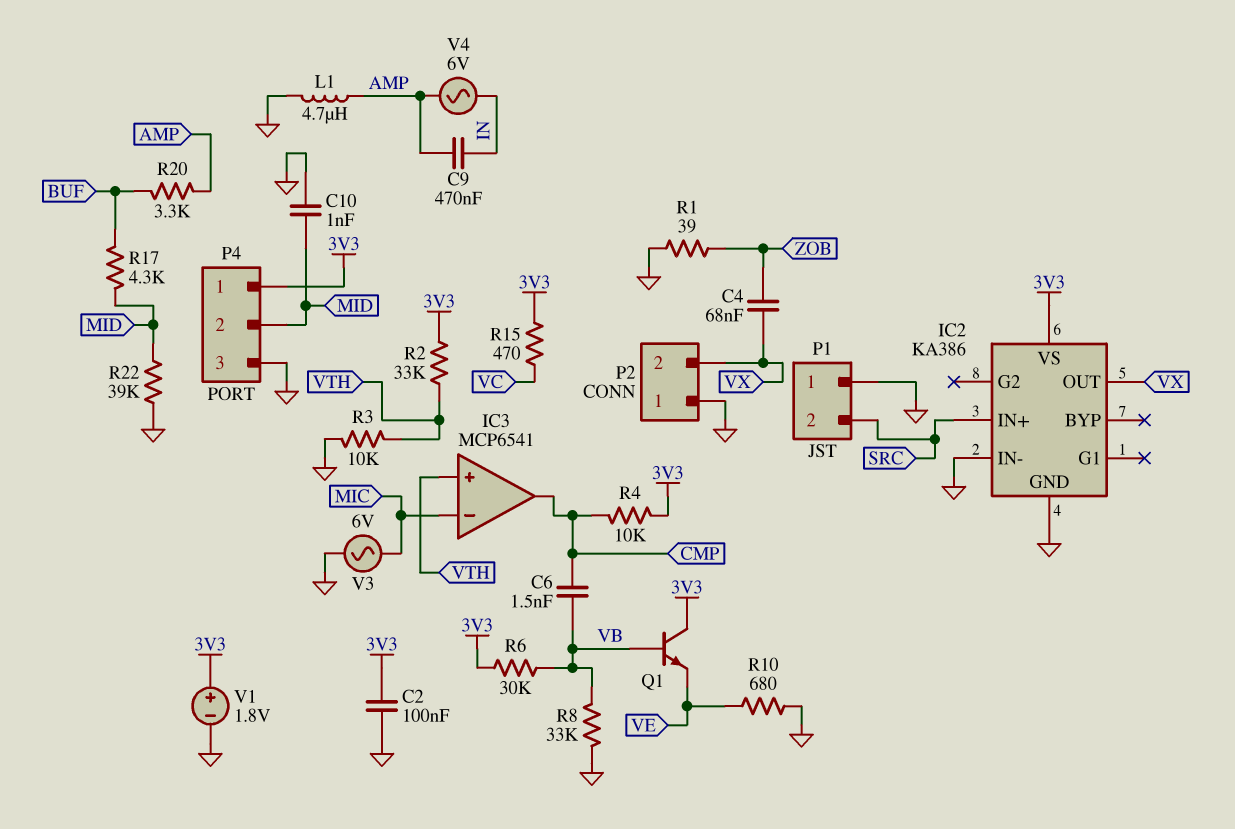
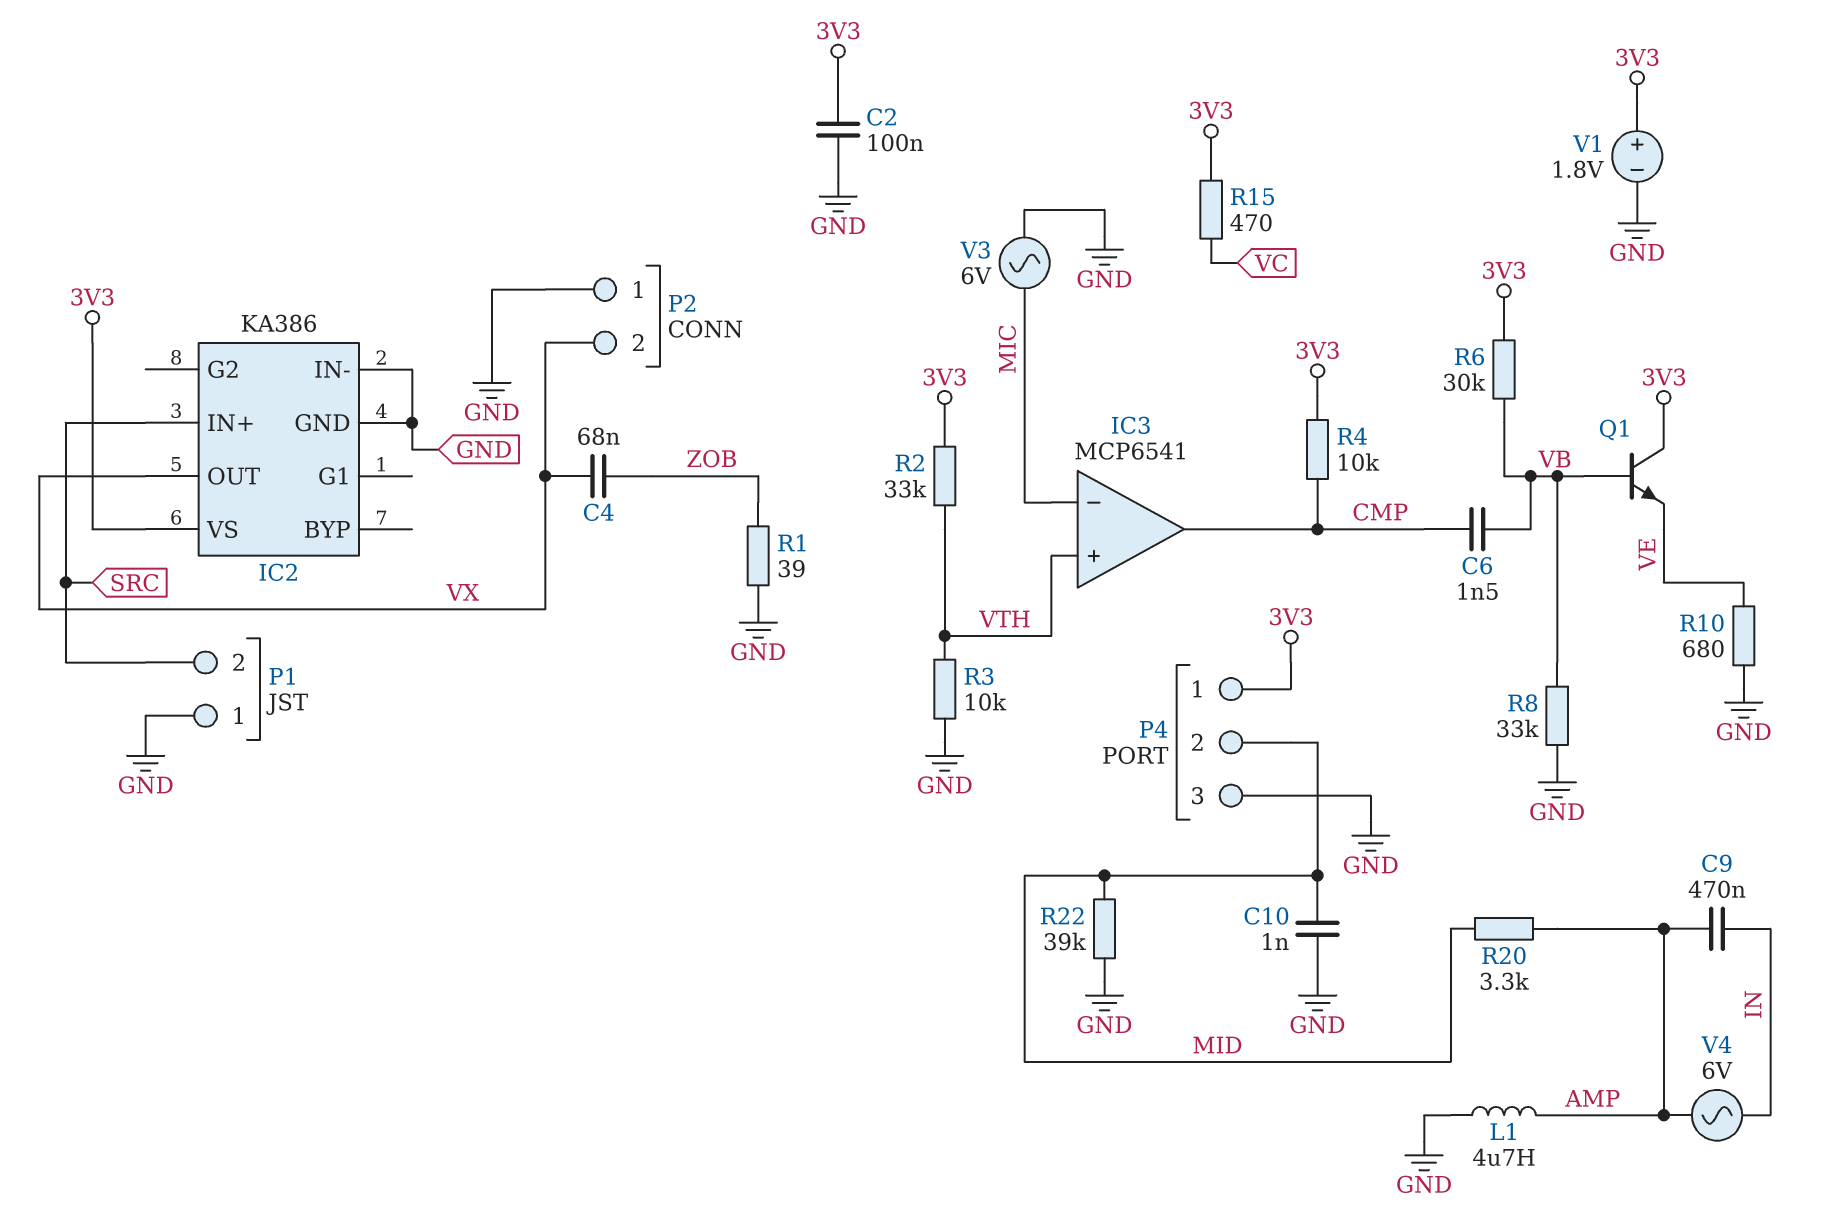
R17: 4.3k (BUF, MID) -> none
R20: 3.3k (AMP, BUF) -> 3.3k (AMP, MID)

